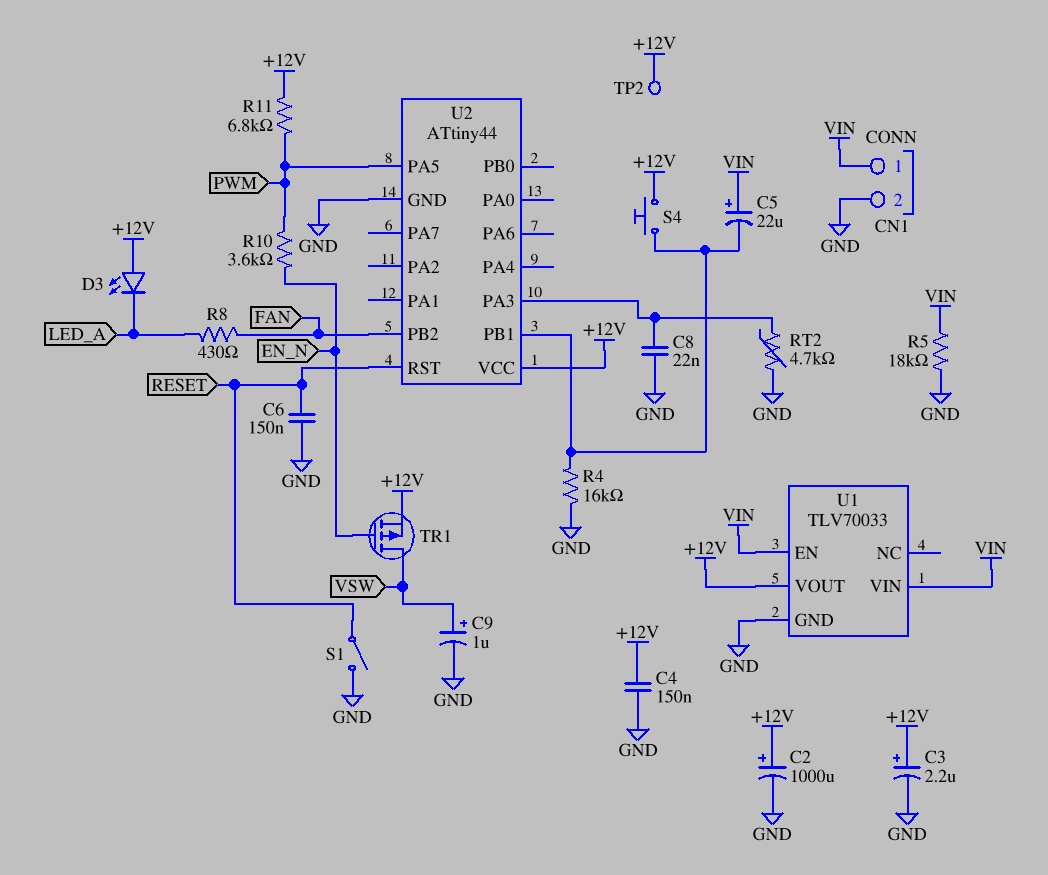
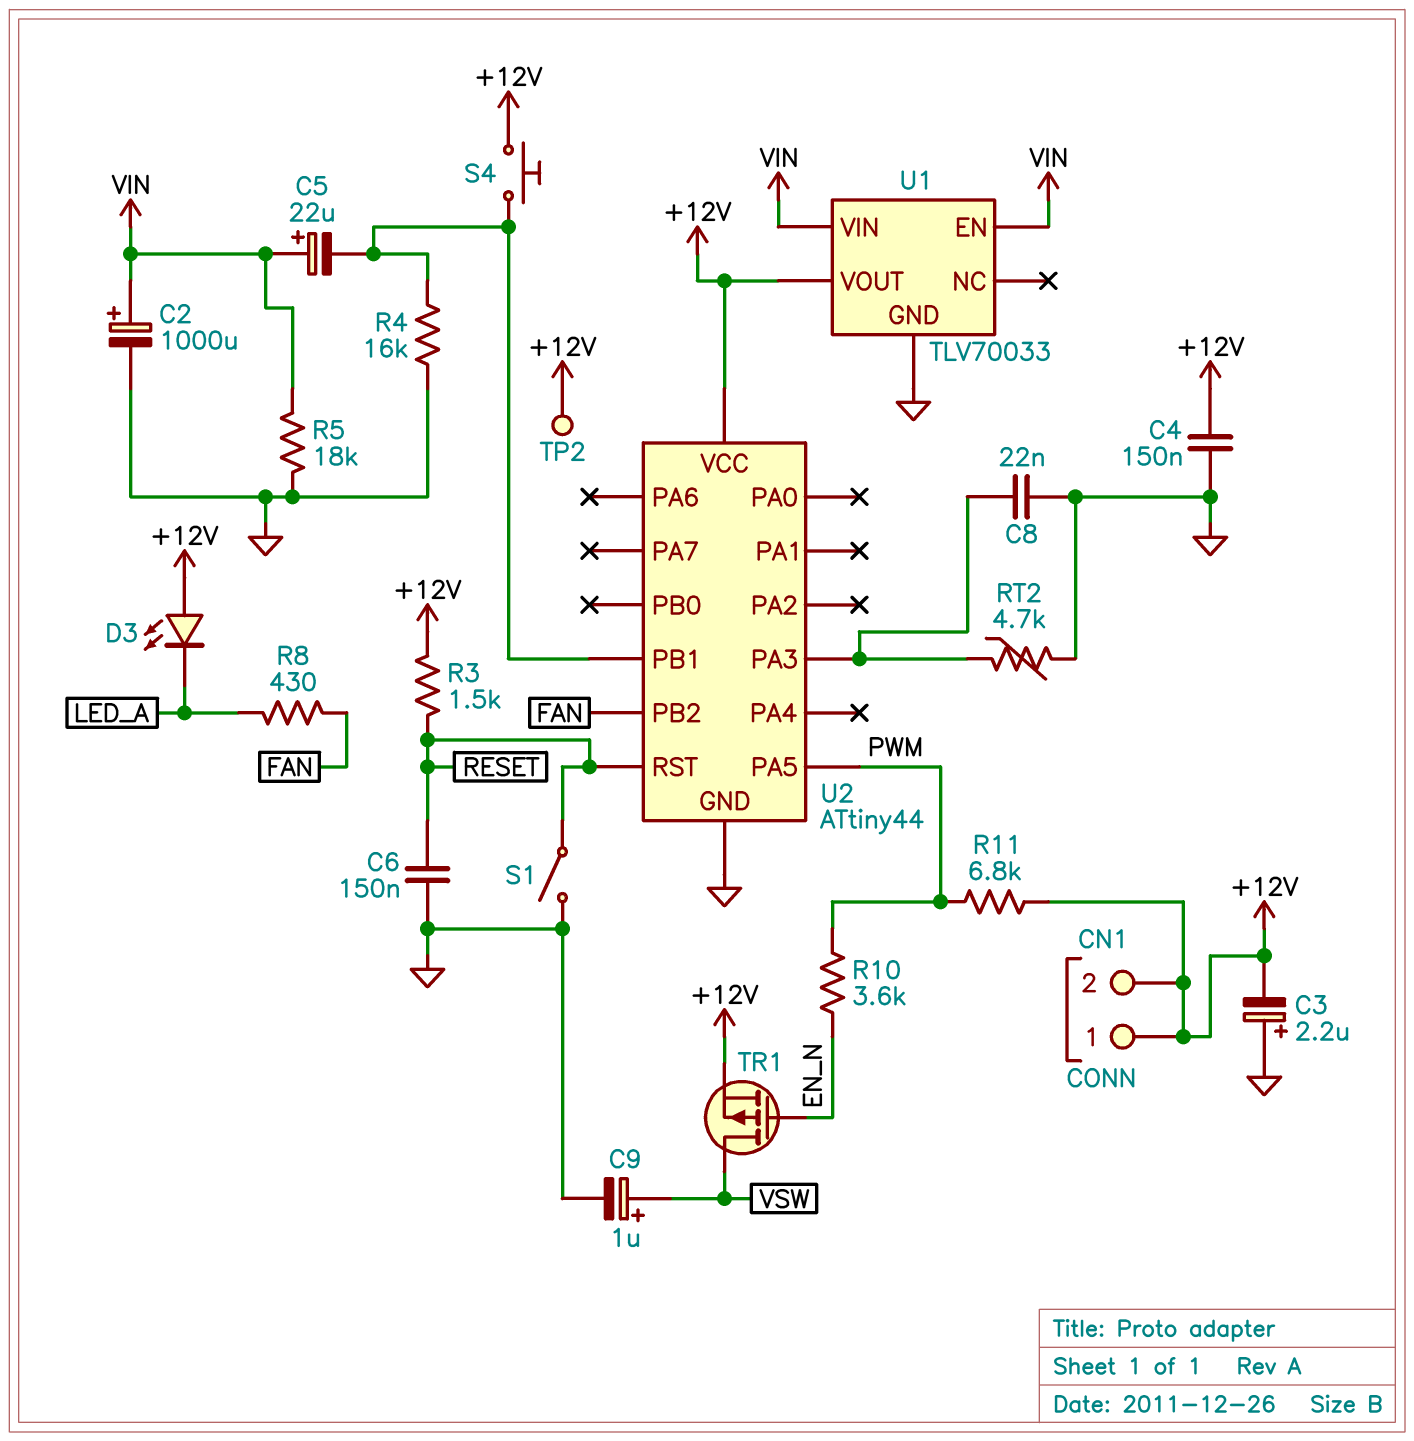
C2: 1000uF (plus +12V, minus GND) -> 1000uF (plus VIN, minus GND)
C3: 2.2uF (plus +12V, minus GND) -> 2.2uF (plus GND, minus +12V)
CN1 pin 1: VIN -> +12V
CN1 pin 2: GND -> +12V
R3: none -> 1.5k (+12V, RESET)

